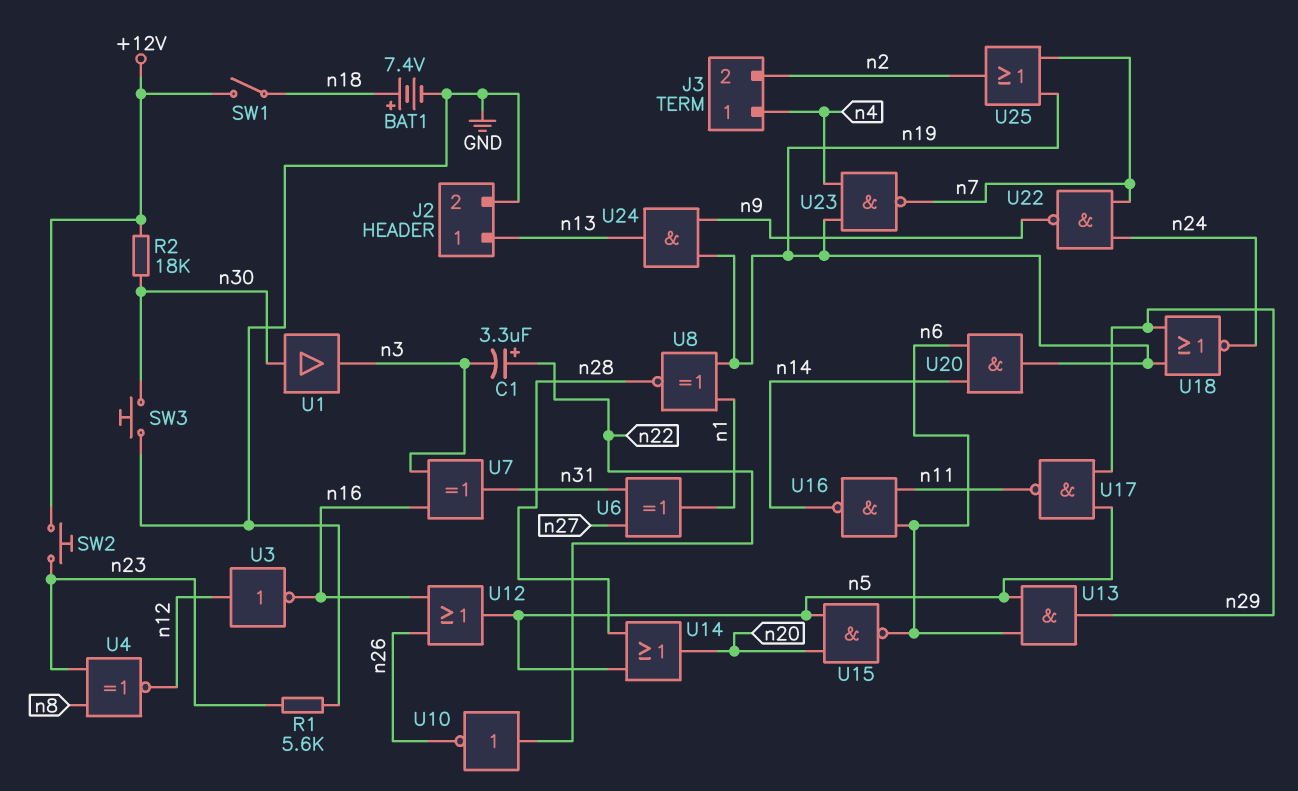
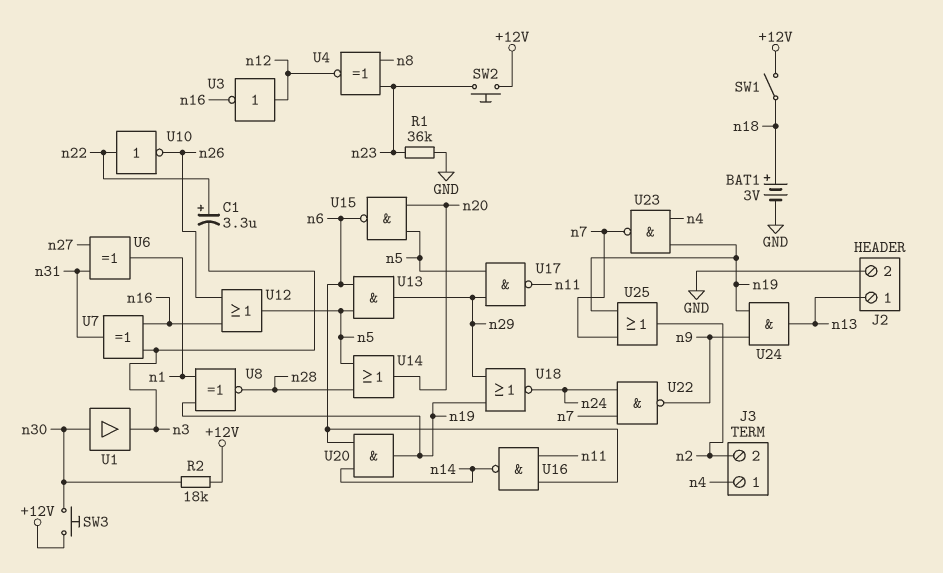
BAT1: 7.4V (plus n18, minus GND) -> 3V (plus n18, minus GND)
R1: 5.6k (GND, n23) -> 36k (GND, n23)
SW3: button (GND, n30) -> button (+12V, n30)

